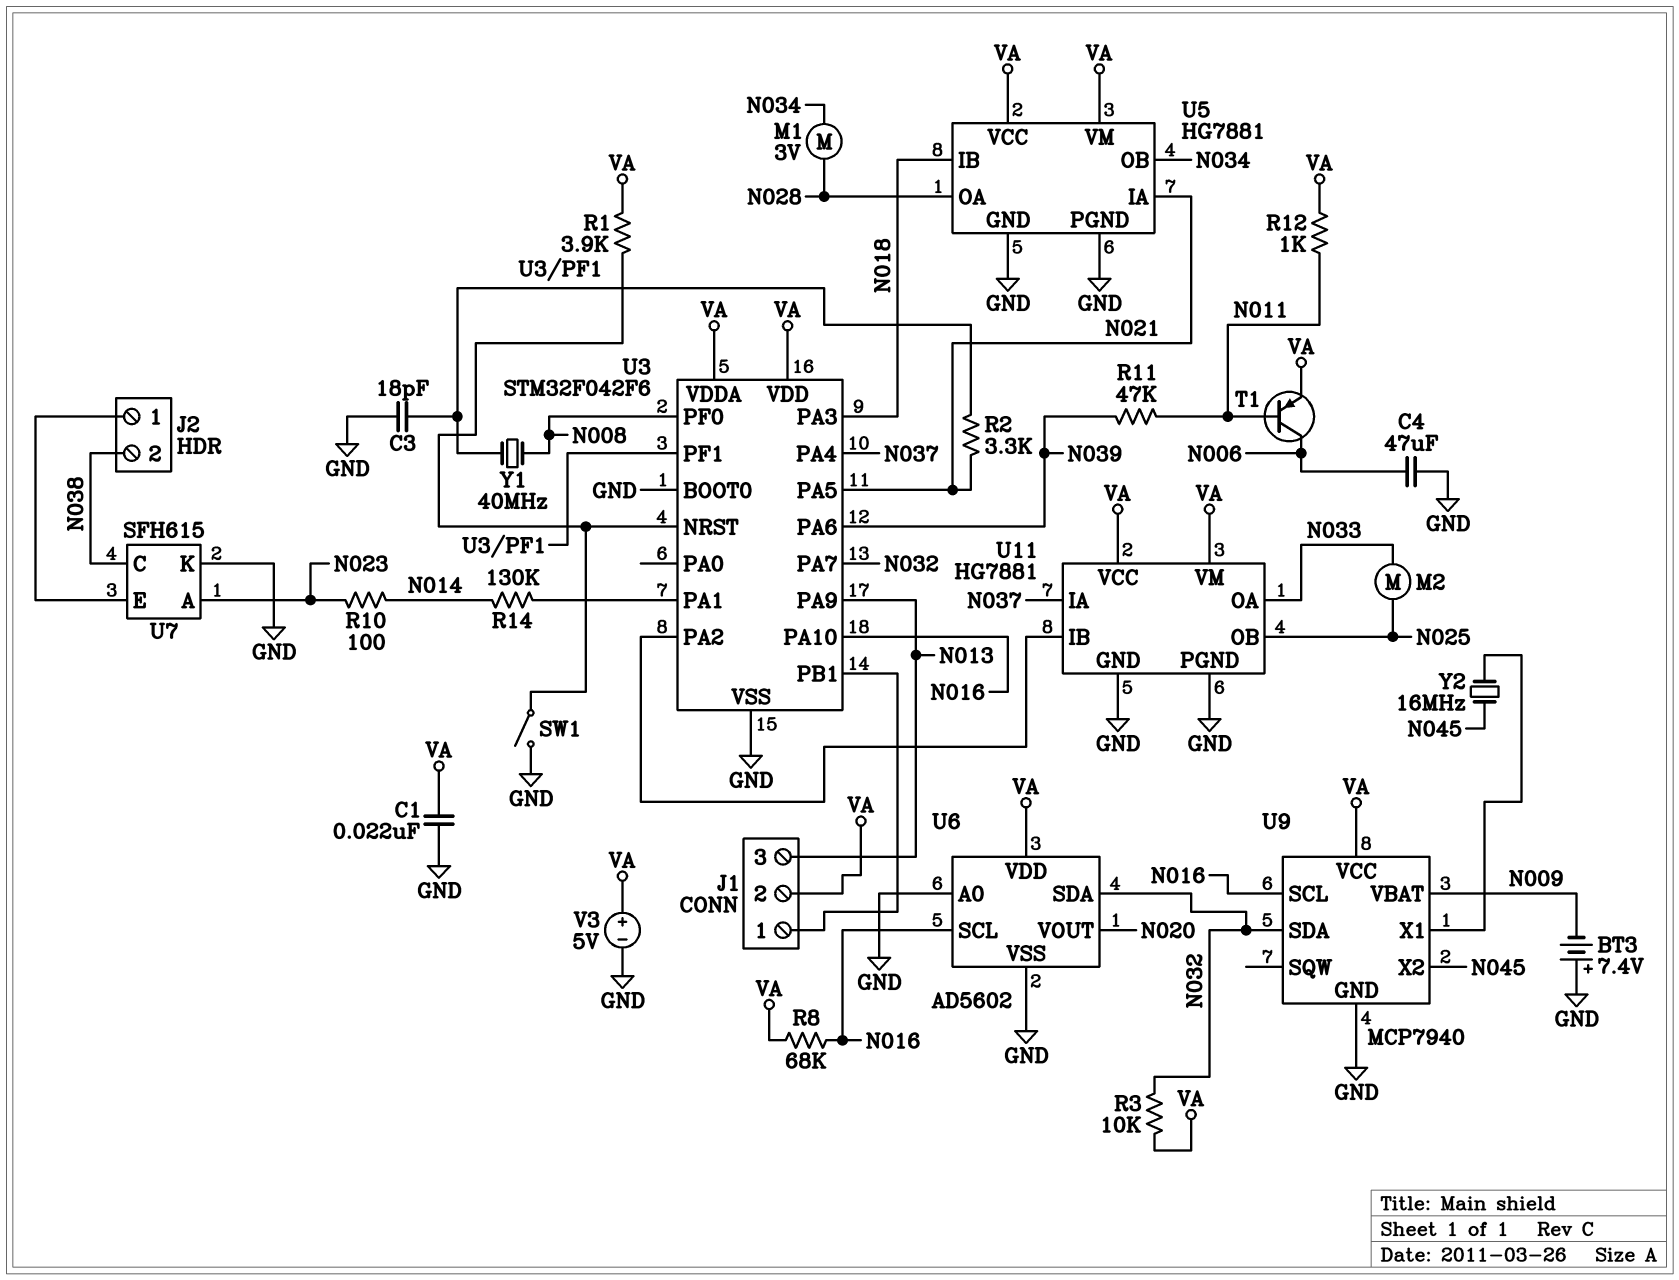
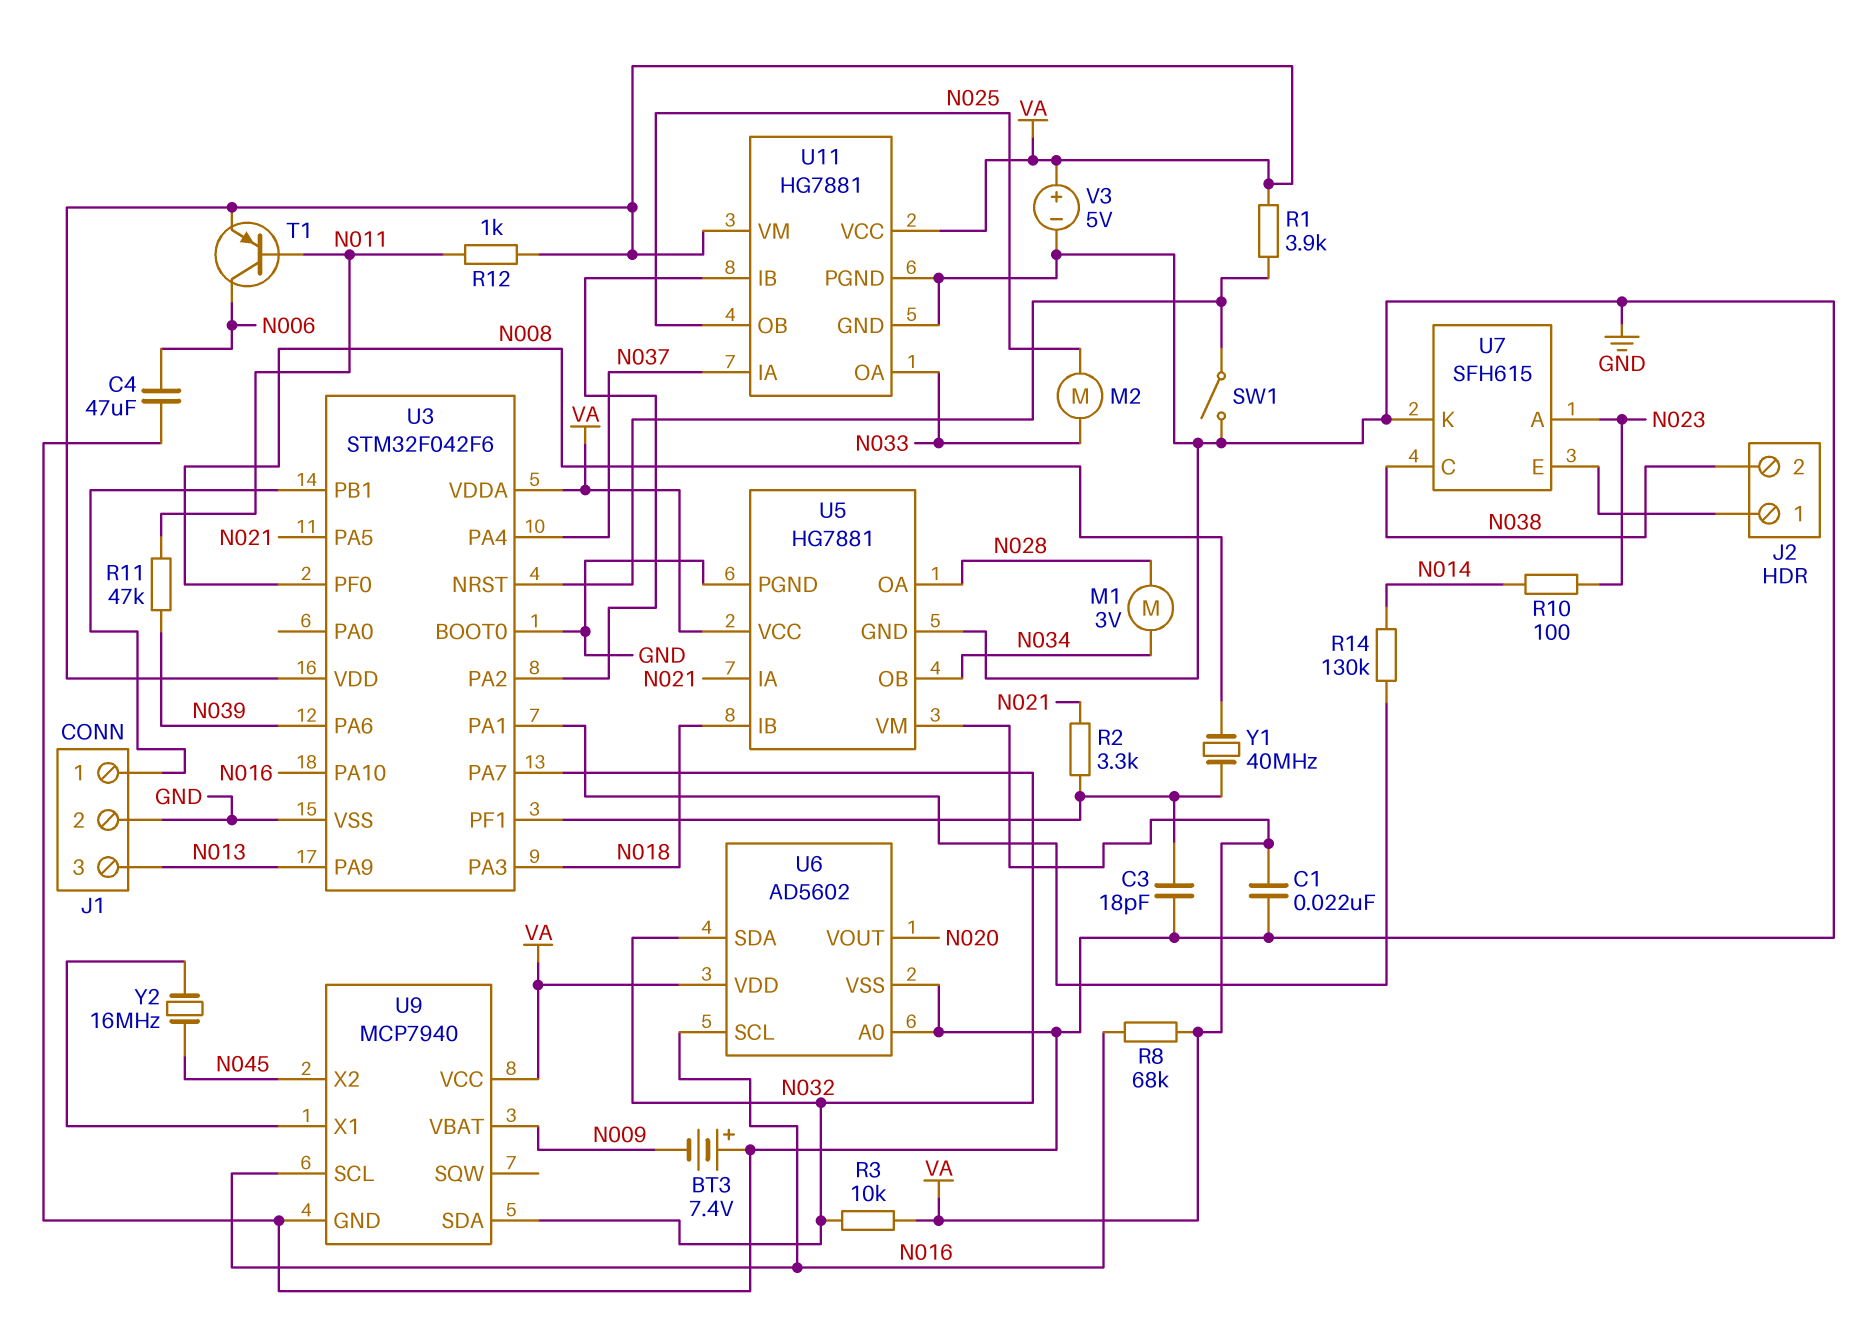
J1 pin 2: VA -> GND

